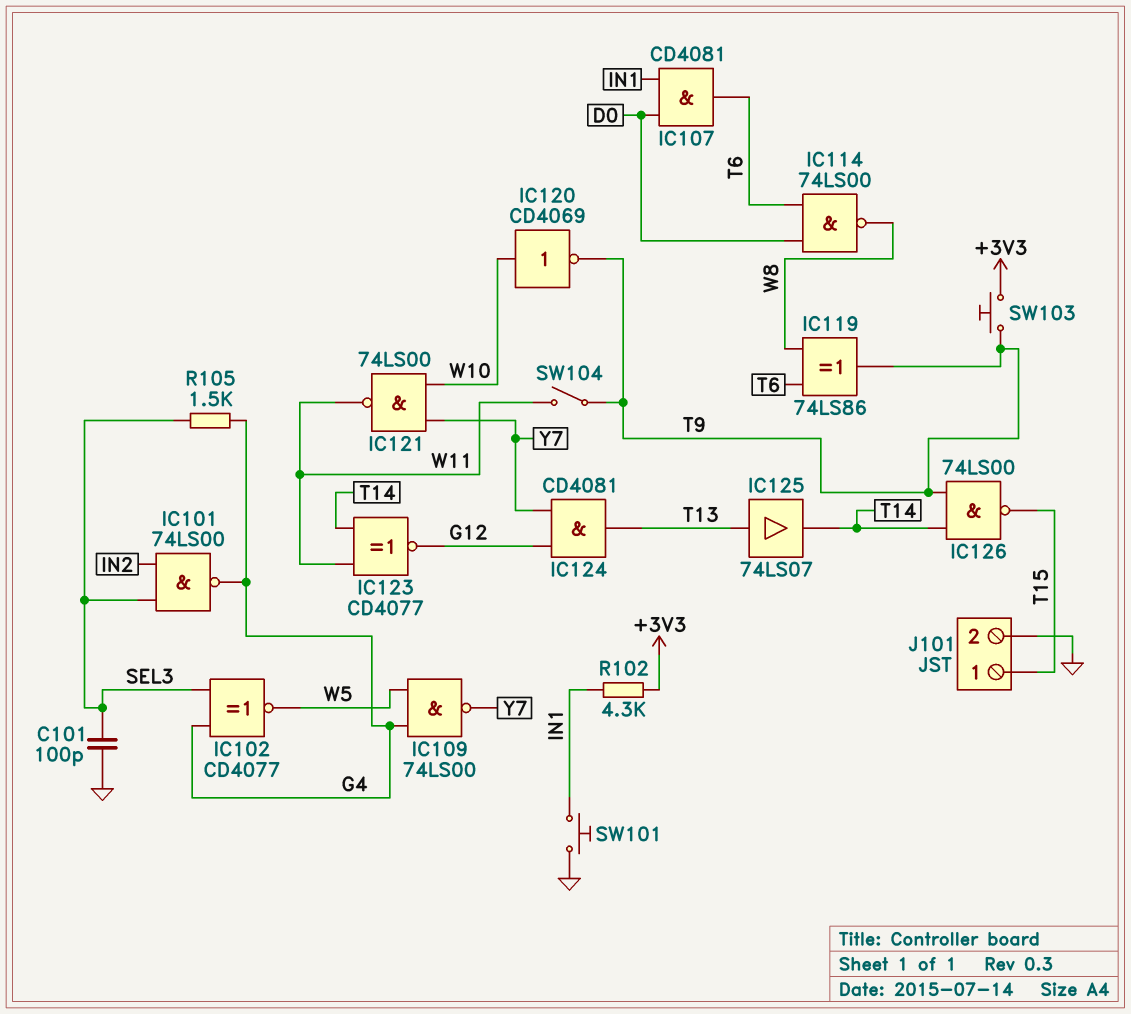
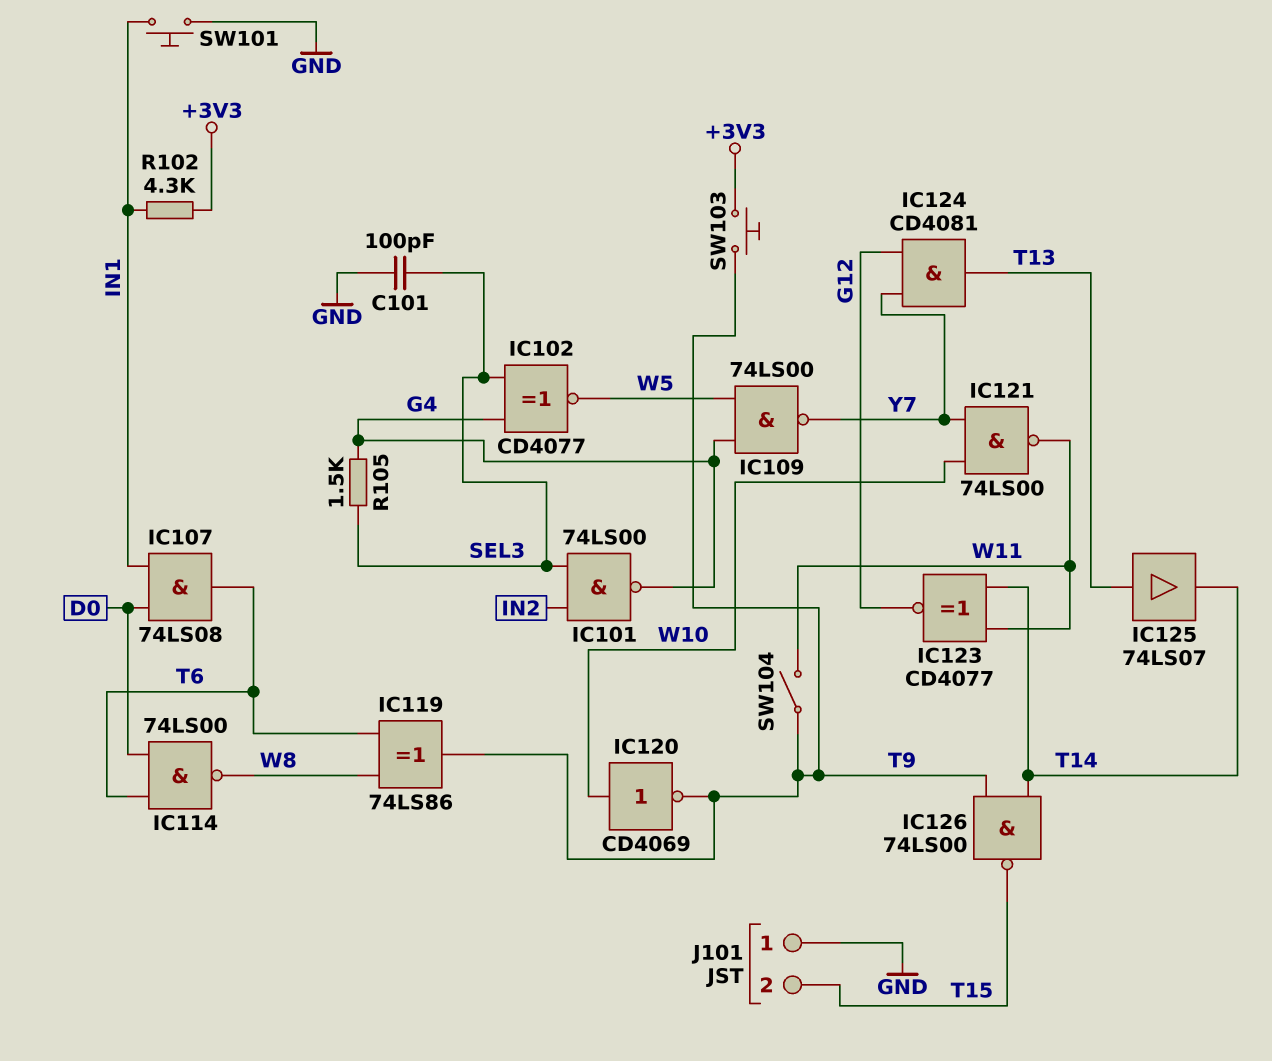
IC107: AND CD4081 (in D0, in IN1, out T6) -> AND 74LS08 (in D0, in IN1, out T6)
J101 pin 1: T15 -> GND
J101 pin 2: GND -> T15

